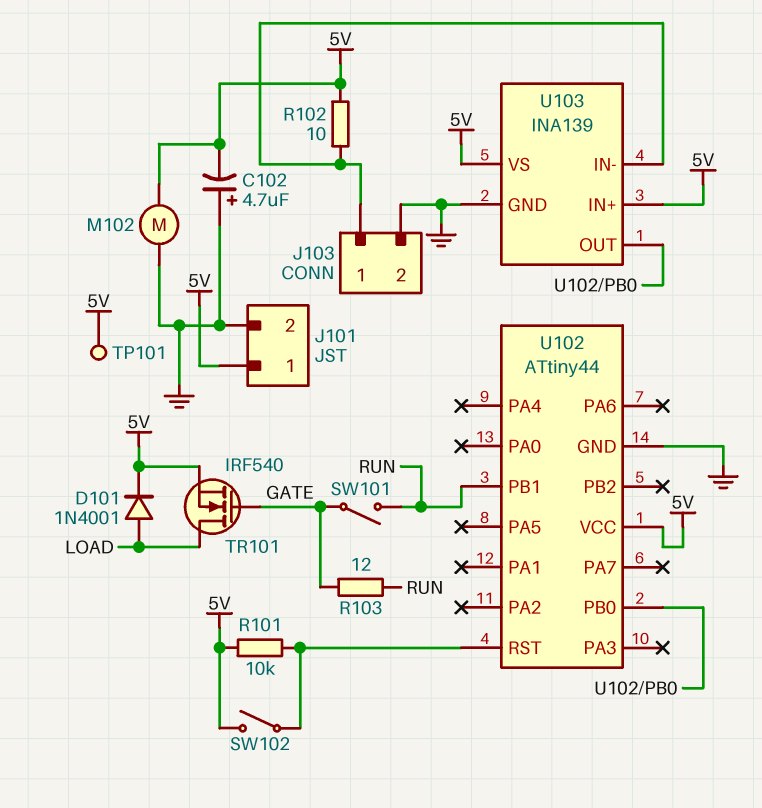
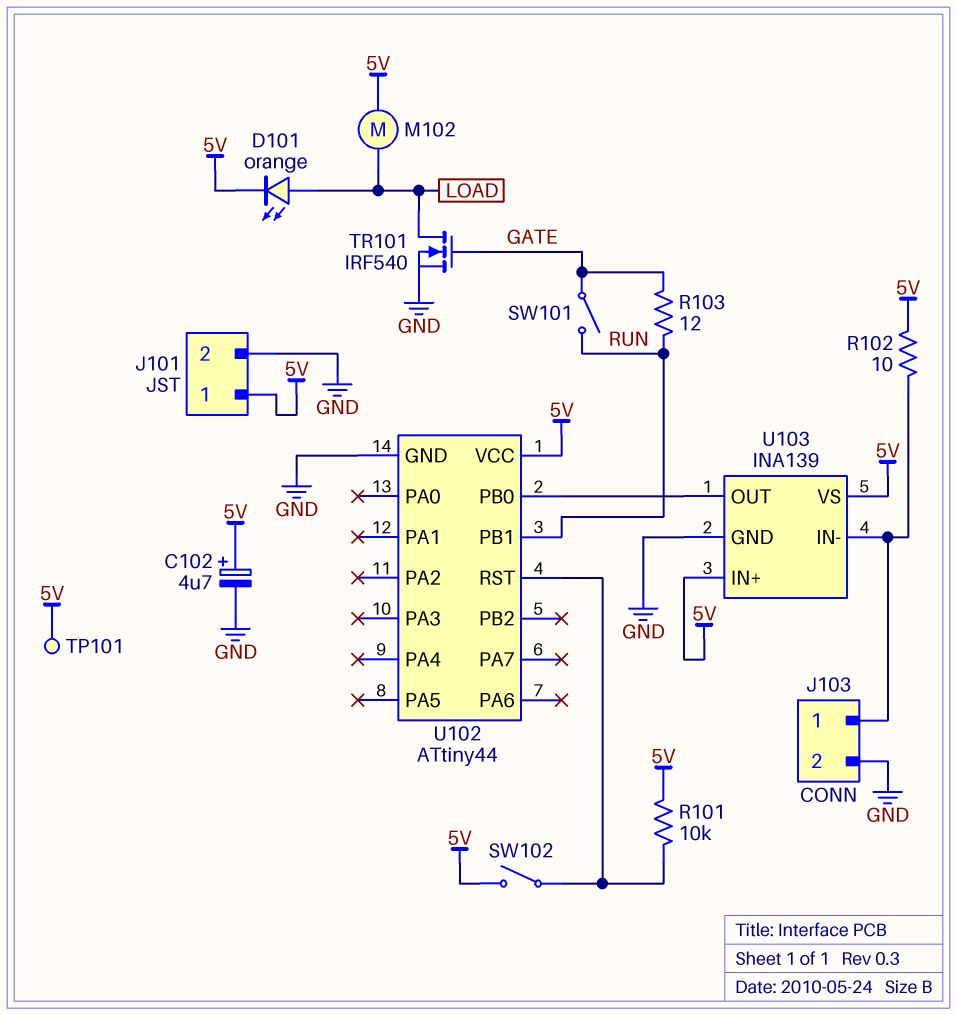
C102: 4.7uF (plus GND, minus 5V) -> 4.7uF (plus 5V, minus GND)
D101: diode 1N4001 (A LOAD, K 5V) -> LED orange (A LOAD, K 5V)
M102: motor (5V, GND) -> motor (5V, LOAD)
TR101: NMOS IRF540 (G GATE, D LOAD, S 5V) -> NMOS IRF540 (G GATE, D LOAD, S GND)

